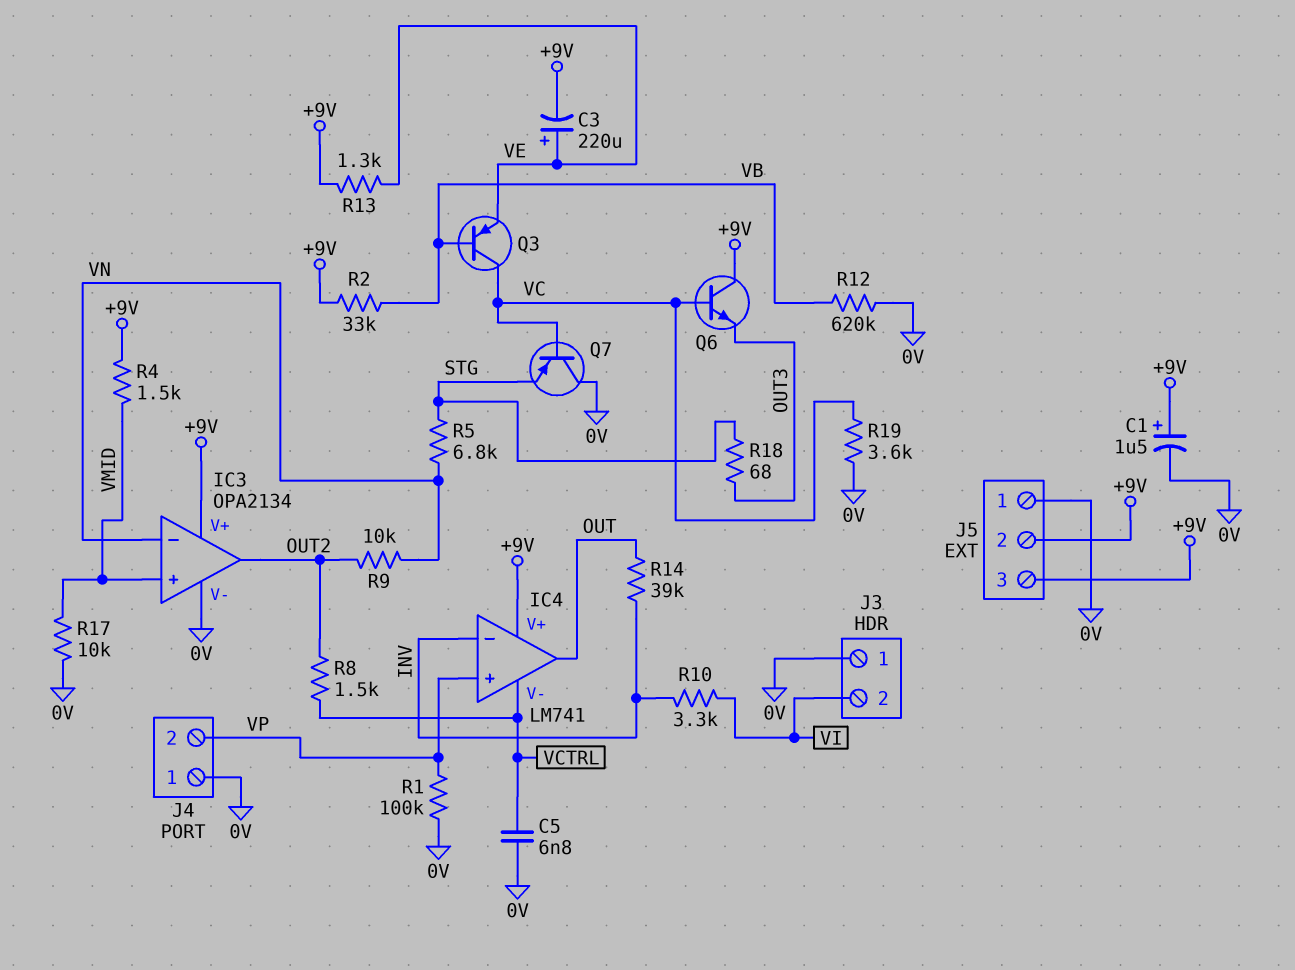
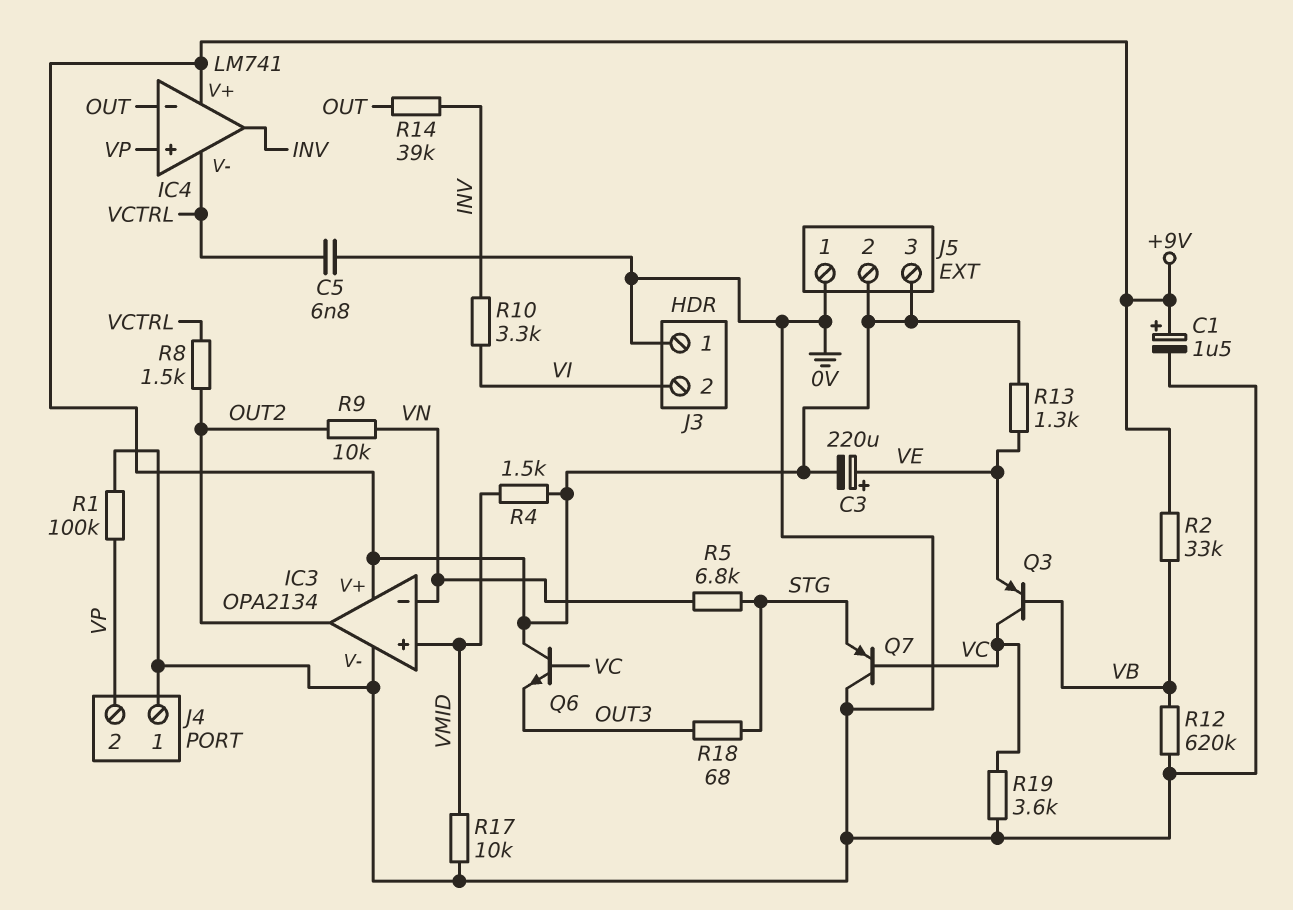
IC4 pin in-: INV -> OUT
IC4 pin out: OUT -> INV

